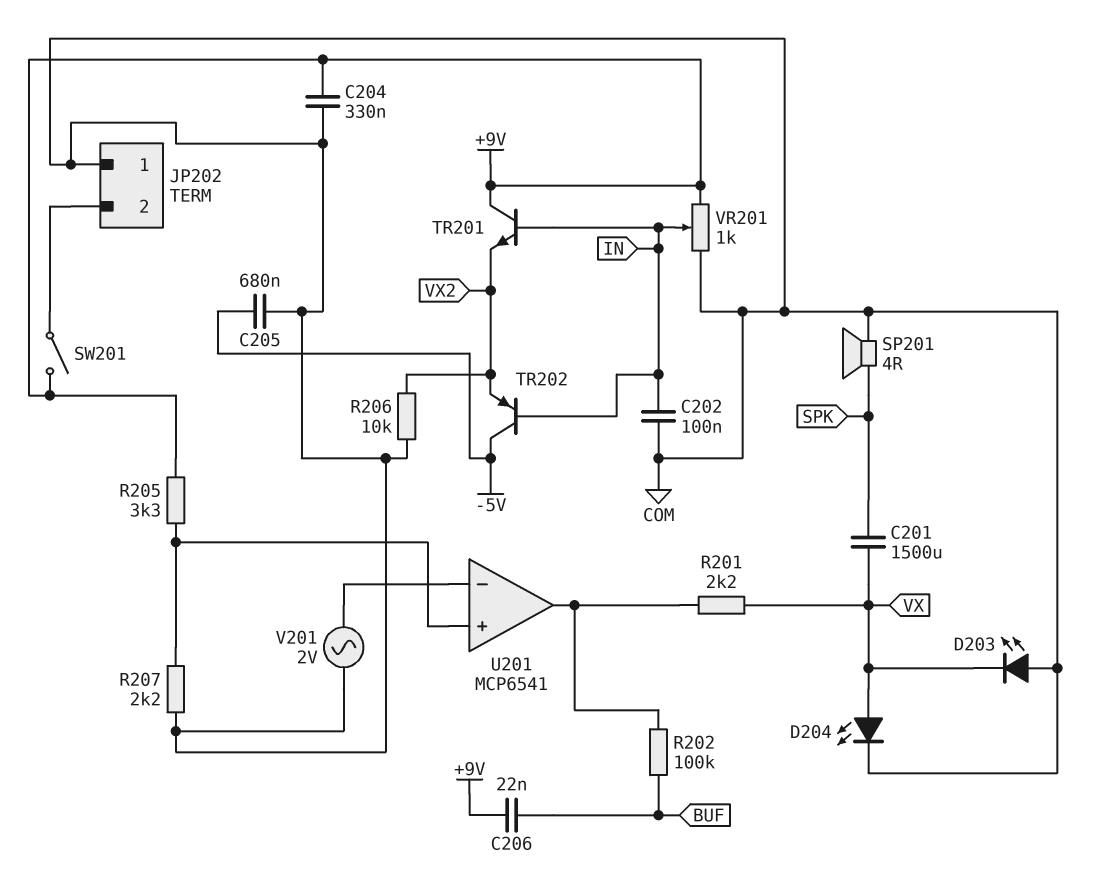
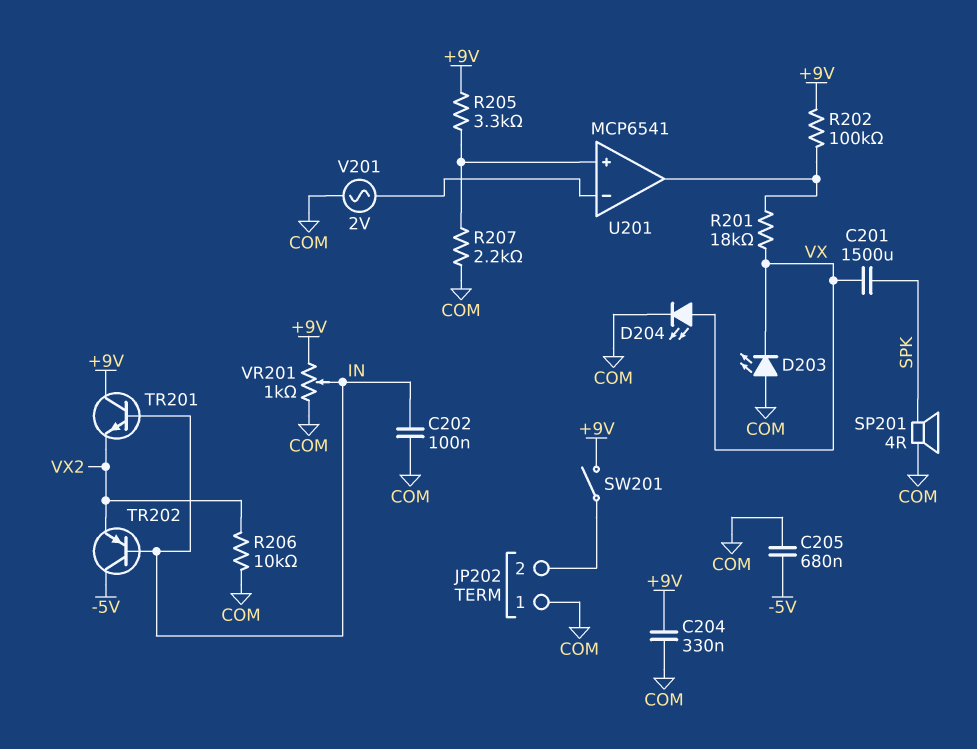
C206: 22nF (+9V, BUF) -> none
R201: 2.2k (U201/out, VX) -> 18k (U201/out, VX)
R202: 100k (BUF, U201/out) -> 100k (+9V, U201/out)

